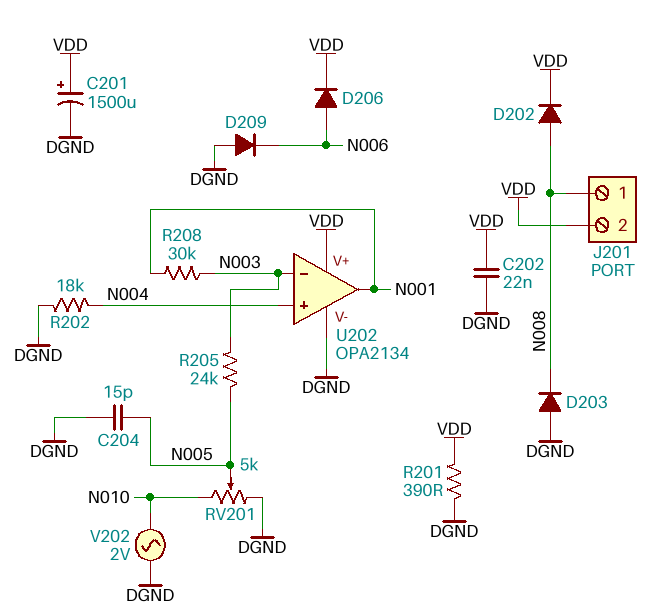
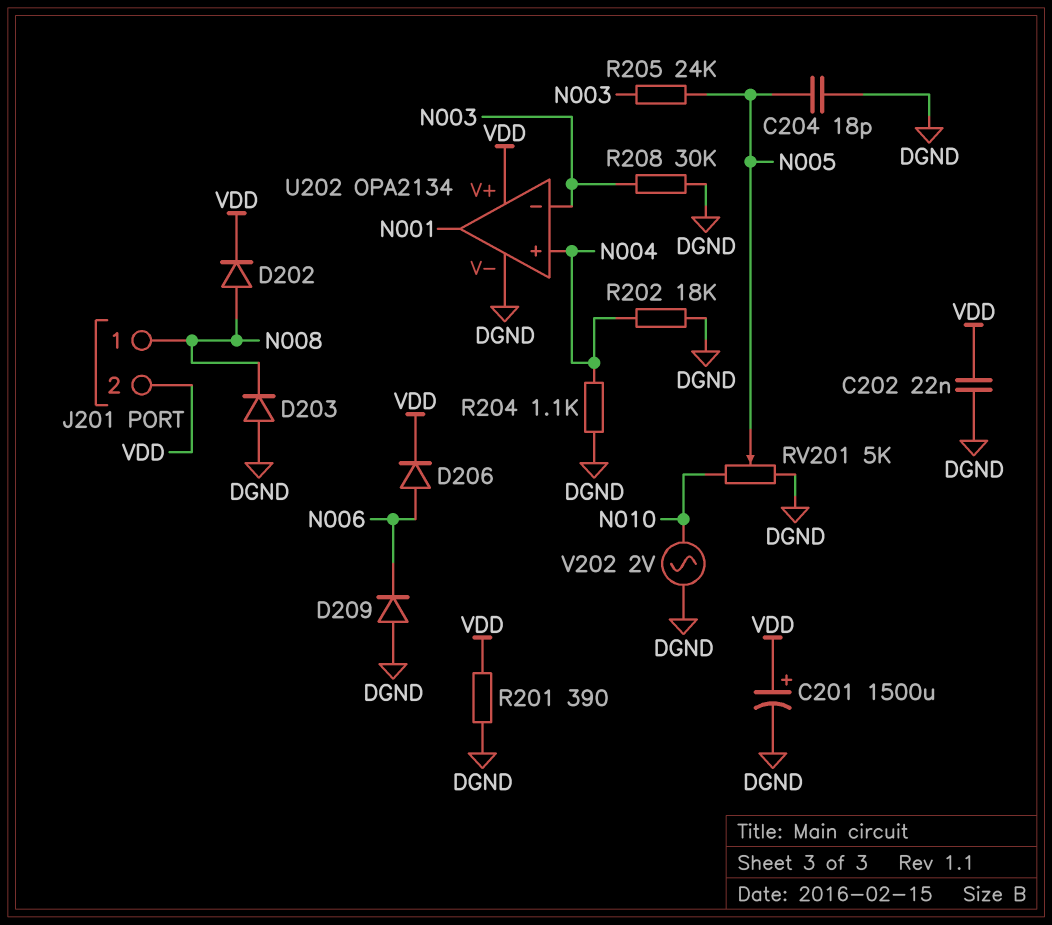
C204: 15pF (DGND, N005) -> 18pF (DGND, N005)
R204: none -> 1.1k (DGND, N004)
R208: 30k (N001, N003) -> 30k (DGND, N003)

